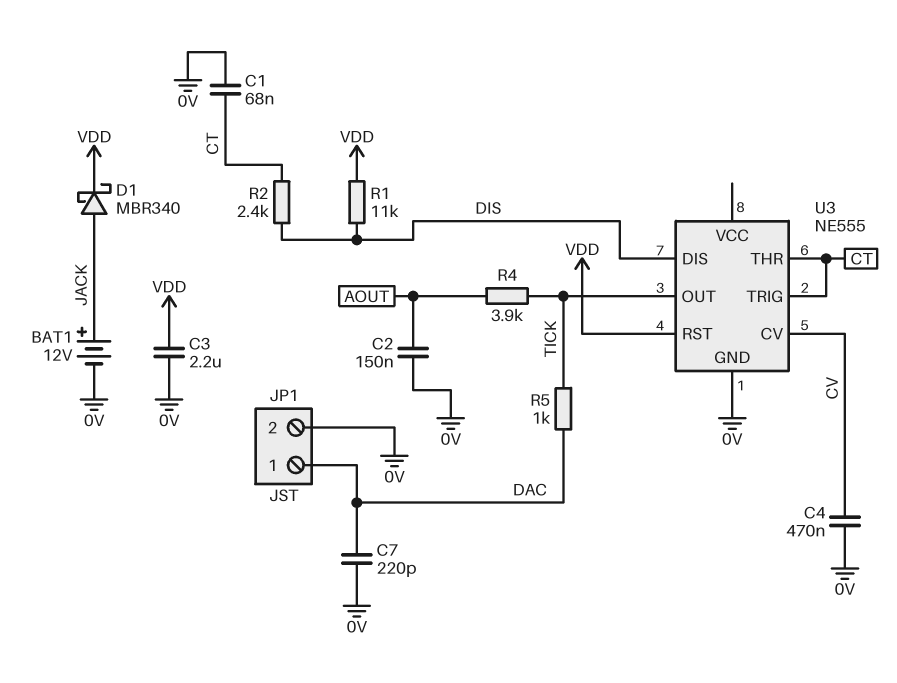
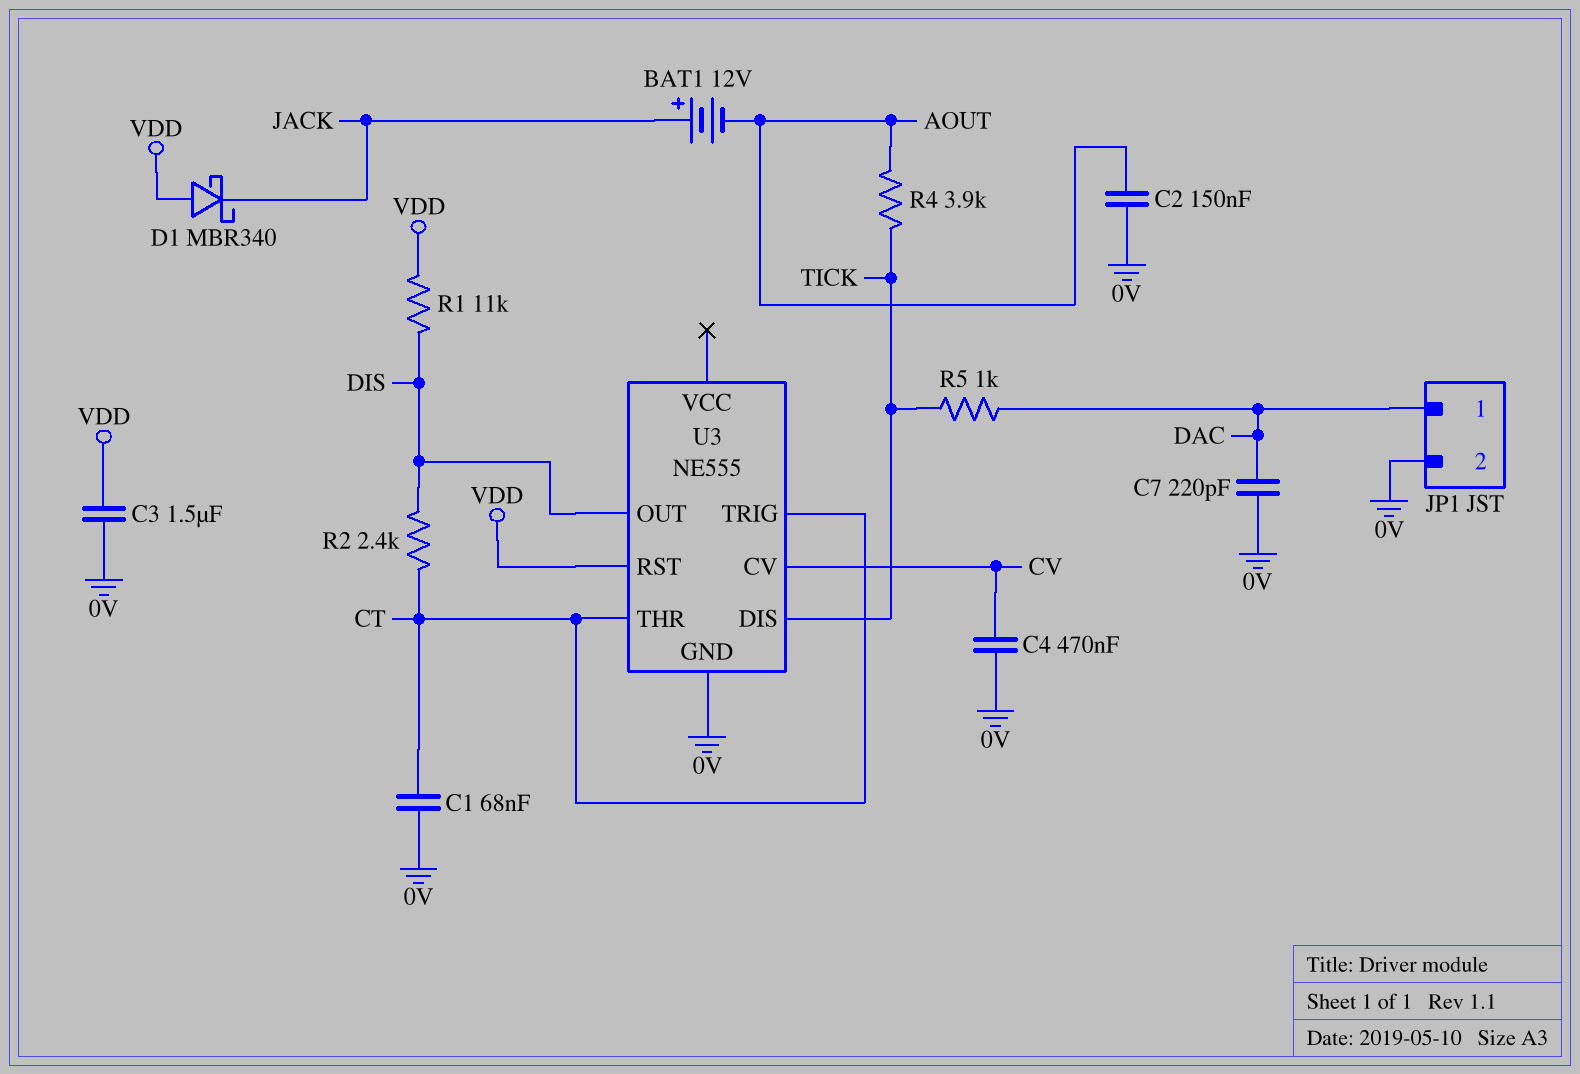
BAT1: 12V (plus JACK, minus 0V) -> 12V (plus JACK, minus AOUT)
C3: 2.2uF (0V, VDD) -> 1.5uF (0V, VDD)
D1: schottky MBR340 (A JACK, K VDD) -> schottky MBR340 (A VDD, K JACK)
U3 pin DIS: DIS -> TICK
U3 pin OUT: TICK -> DIS

